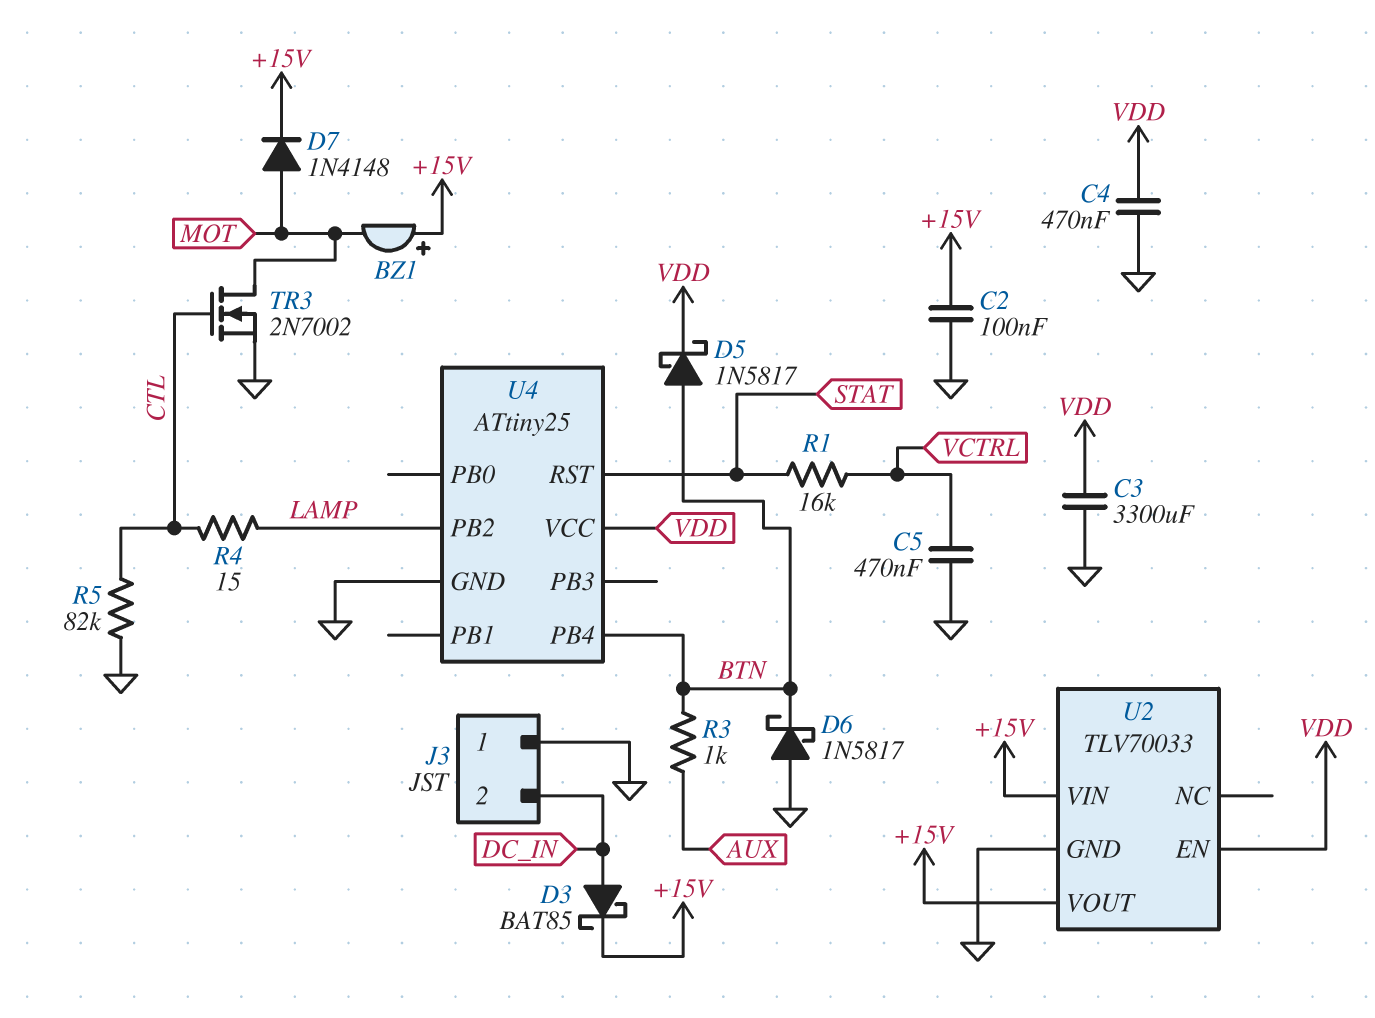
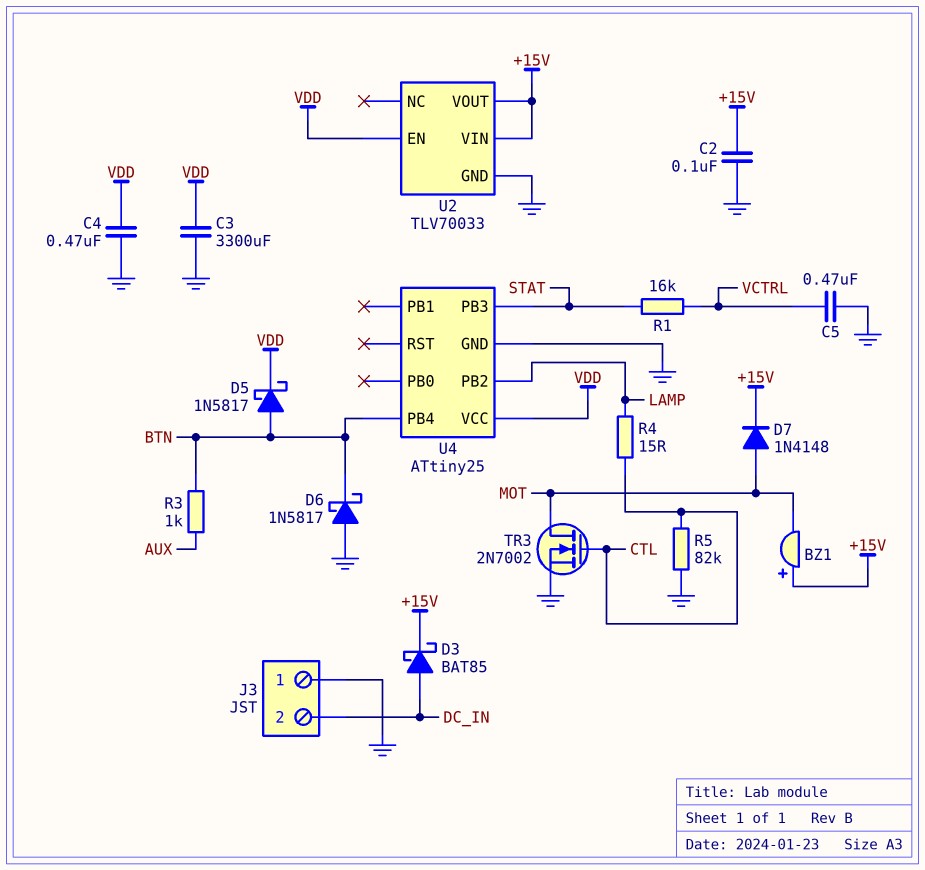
U4 pin PB3: none -> STAT
U4 pin RST: STAT -> none

